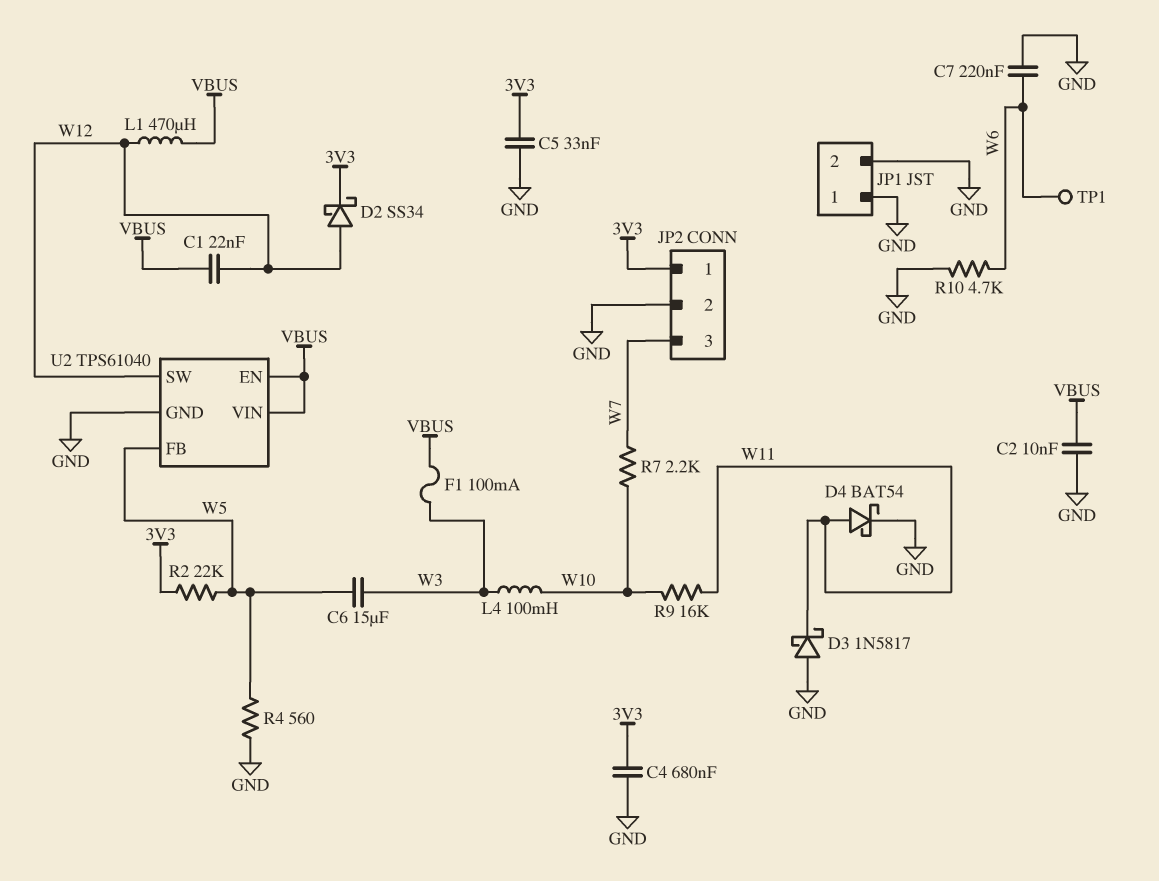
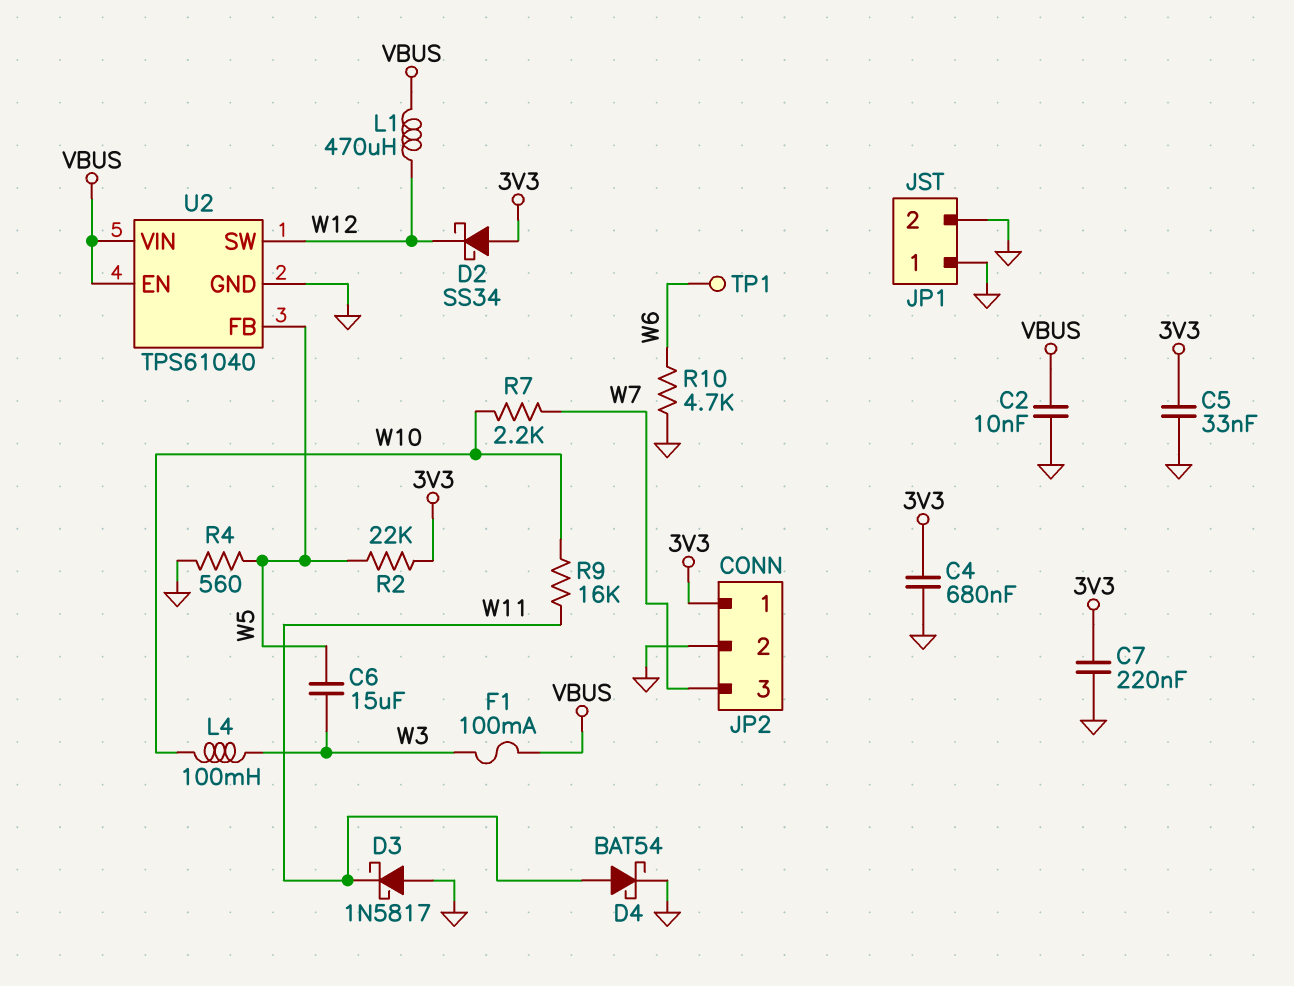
C1: 22nF (VBUS, W12) -> none
C7: 220nF (GND, W6) -> 220nF (3V3, GND)
D2: schottky SS34 (A W12, K 3V3) -> schottky SS34 (A 3V3, K W12)

